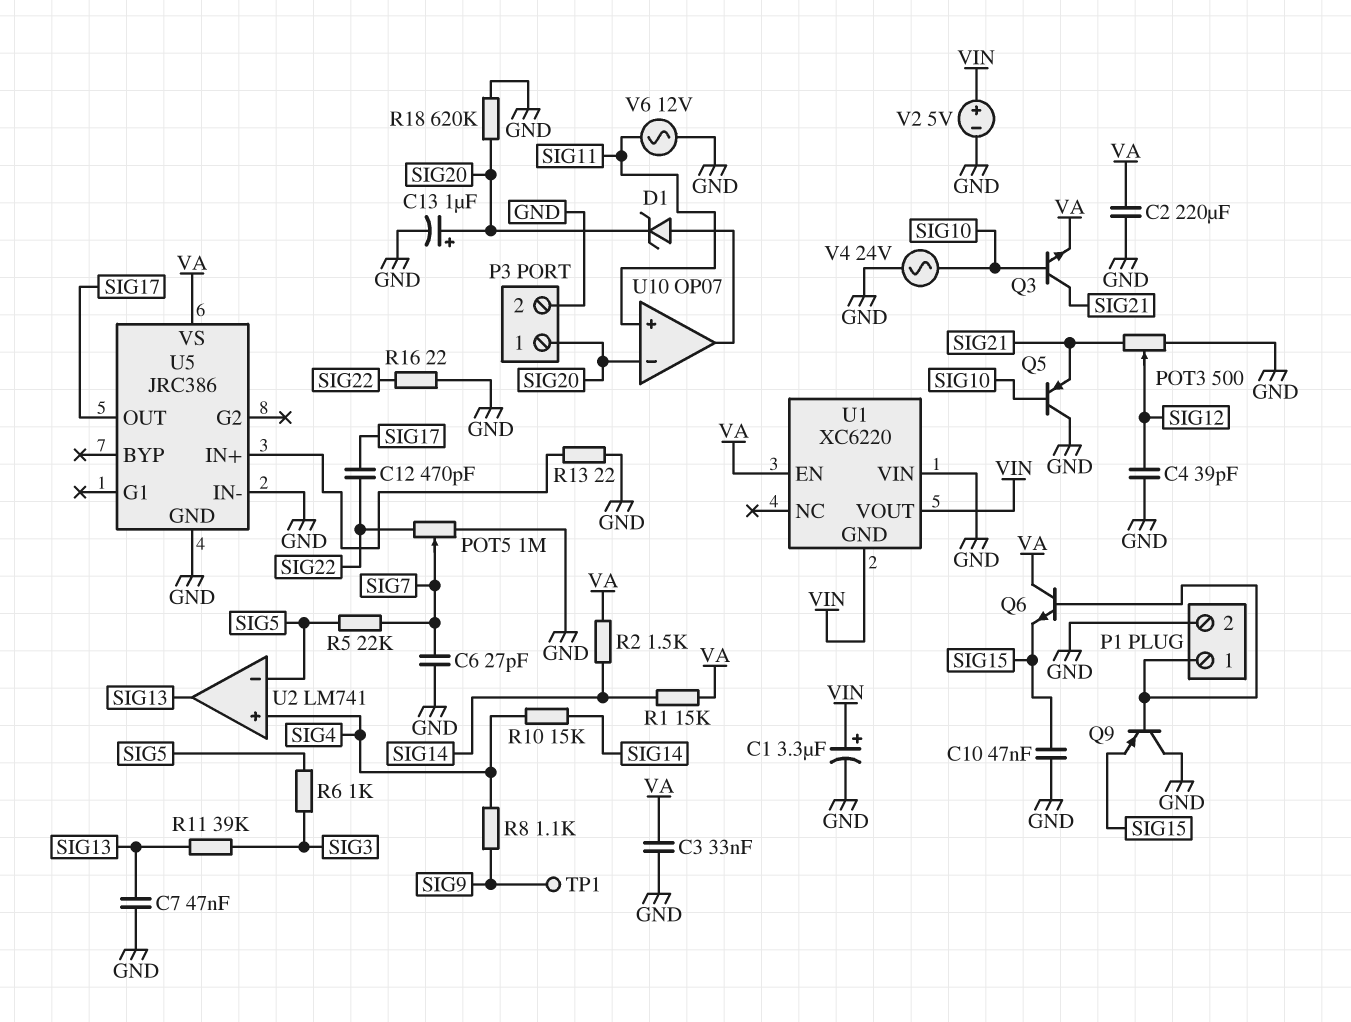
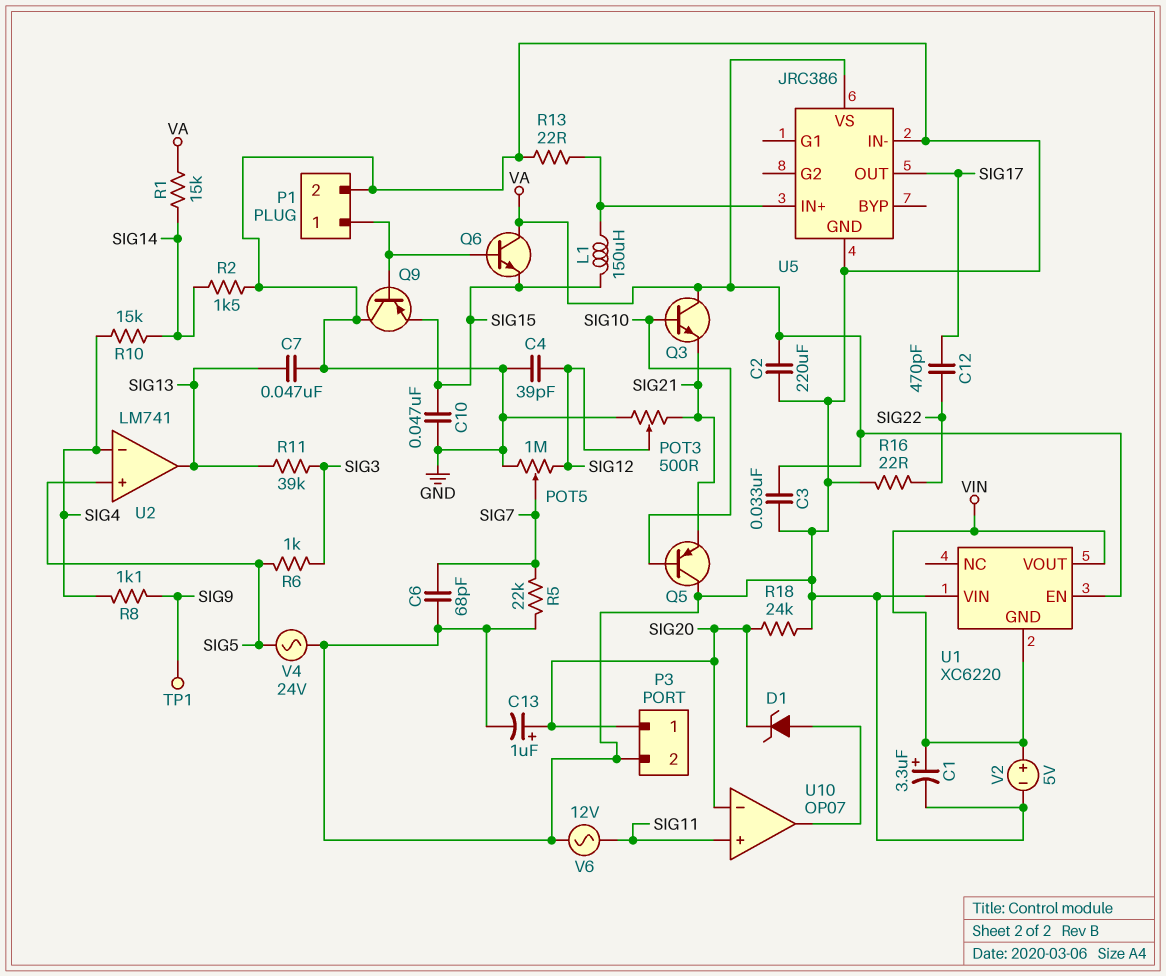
C6: 27pF (GND, SIG7) -> 68pF (GND, SIG7)
L1: none -> 150uH (SIG15, U5/IN+)
POT5: 1M (GND, SIG22, wiper SIG7) -> 1M (GND, SIG12, wiper SIG7)
Q3: NPN (B SIG10, C SIG21, E VA) -> NPN (B SIG10, C VA, E SIG21)
R2: 1.5k (SIG14, VA) -> 1.5k (GND, SIG14)
R5: 22k (SIG5, SIG7) -> 22k (GND, SIG7)
R18: 620k (GND, SIG20) -> 24k (GND, SIG20)
U2 pin in+: SIG4 -> SIG5
U2 pin in-: SIG5 -> SIG4
V4: AC 24V (GND, SIG10) -> AC 24V (GND, SIG5)

